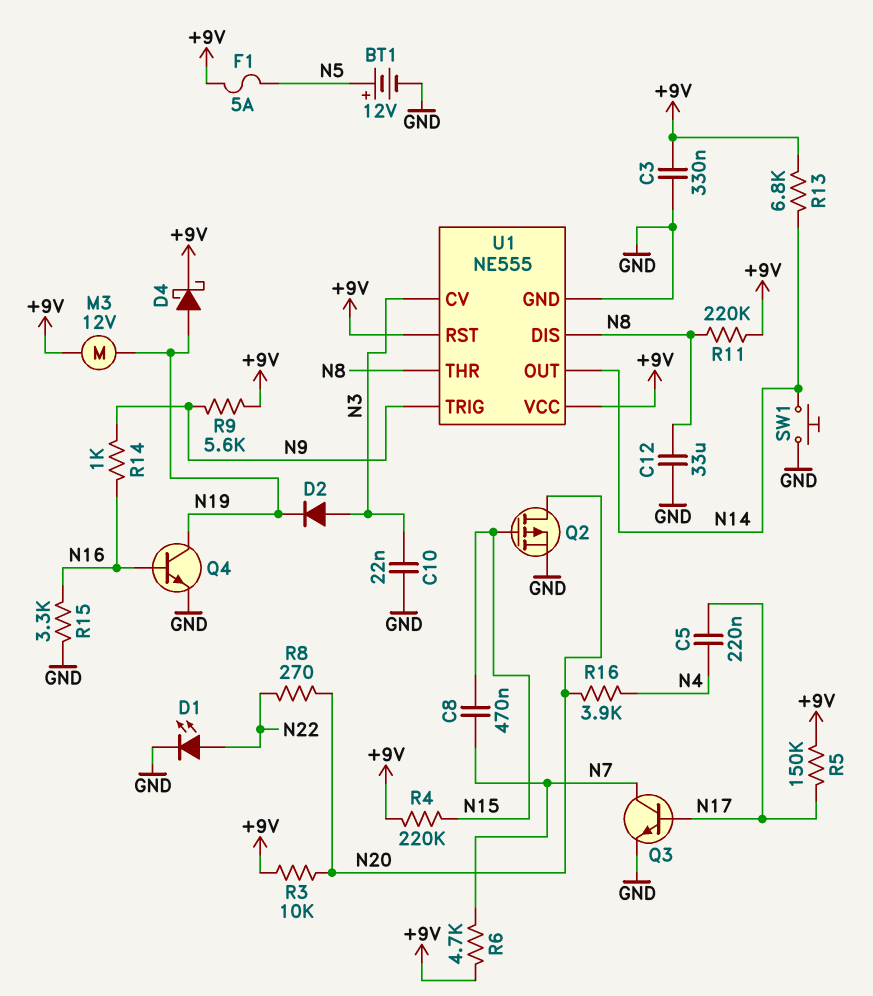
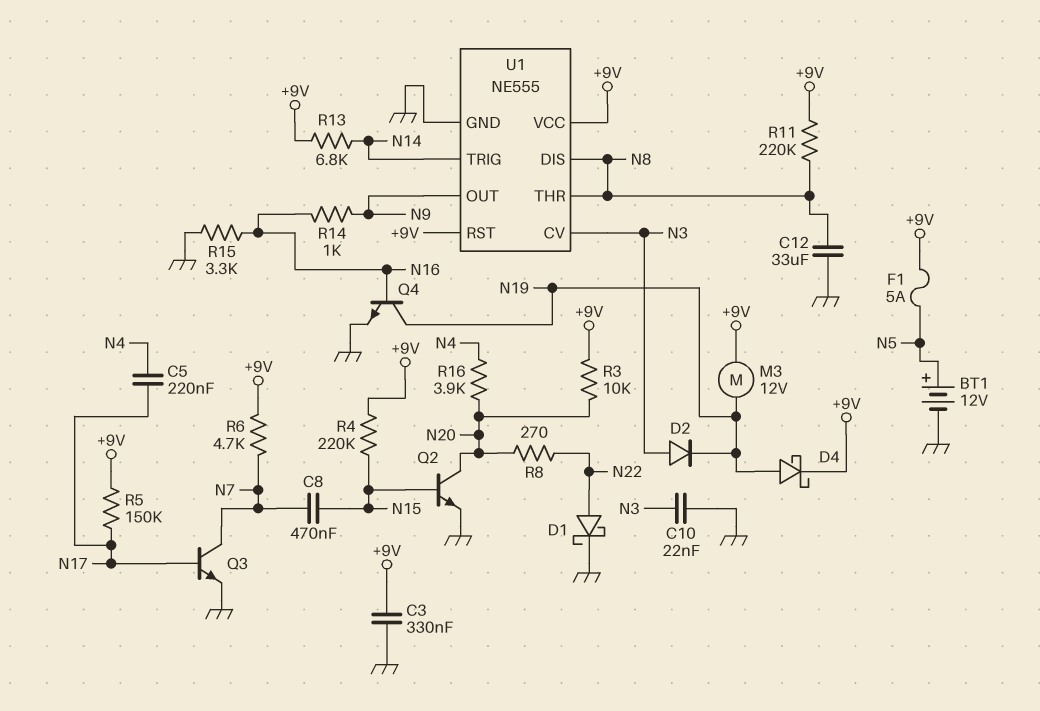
D1: LED (A N22, K GND) -> schottky (A N22, K GND)
Q2: PMOS (G N15, D N20, S GND) -> NPN (B N15, C N20, E GND)
R9: 5.6k (+9V, N9) -> none
SW1: button (GND, N14) -> none
U1 pin OUT: N14 -> N9
U1 pin TRIG: N9 -> N14

